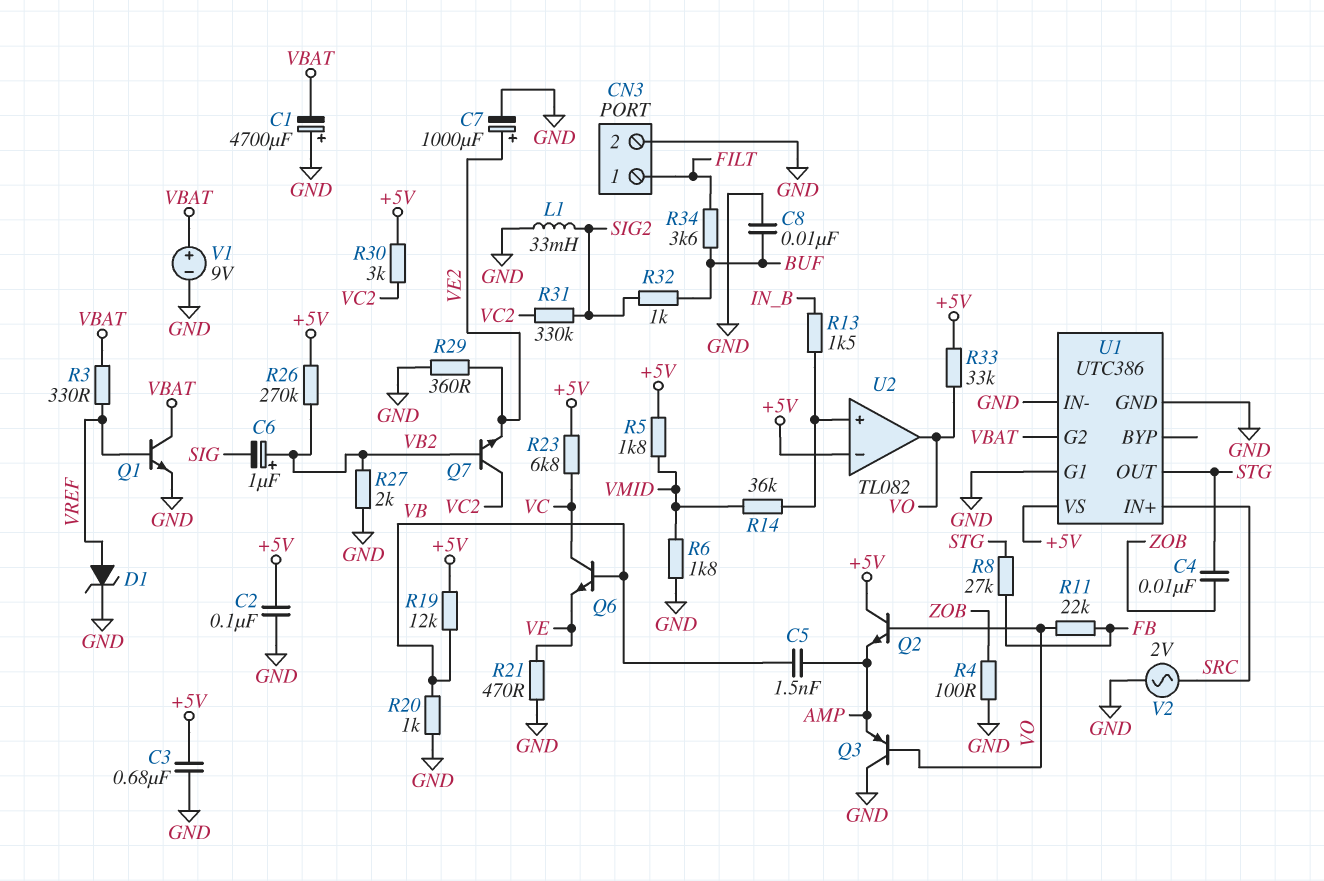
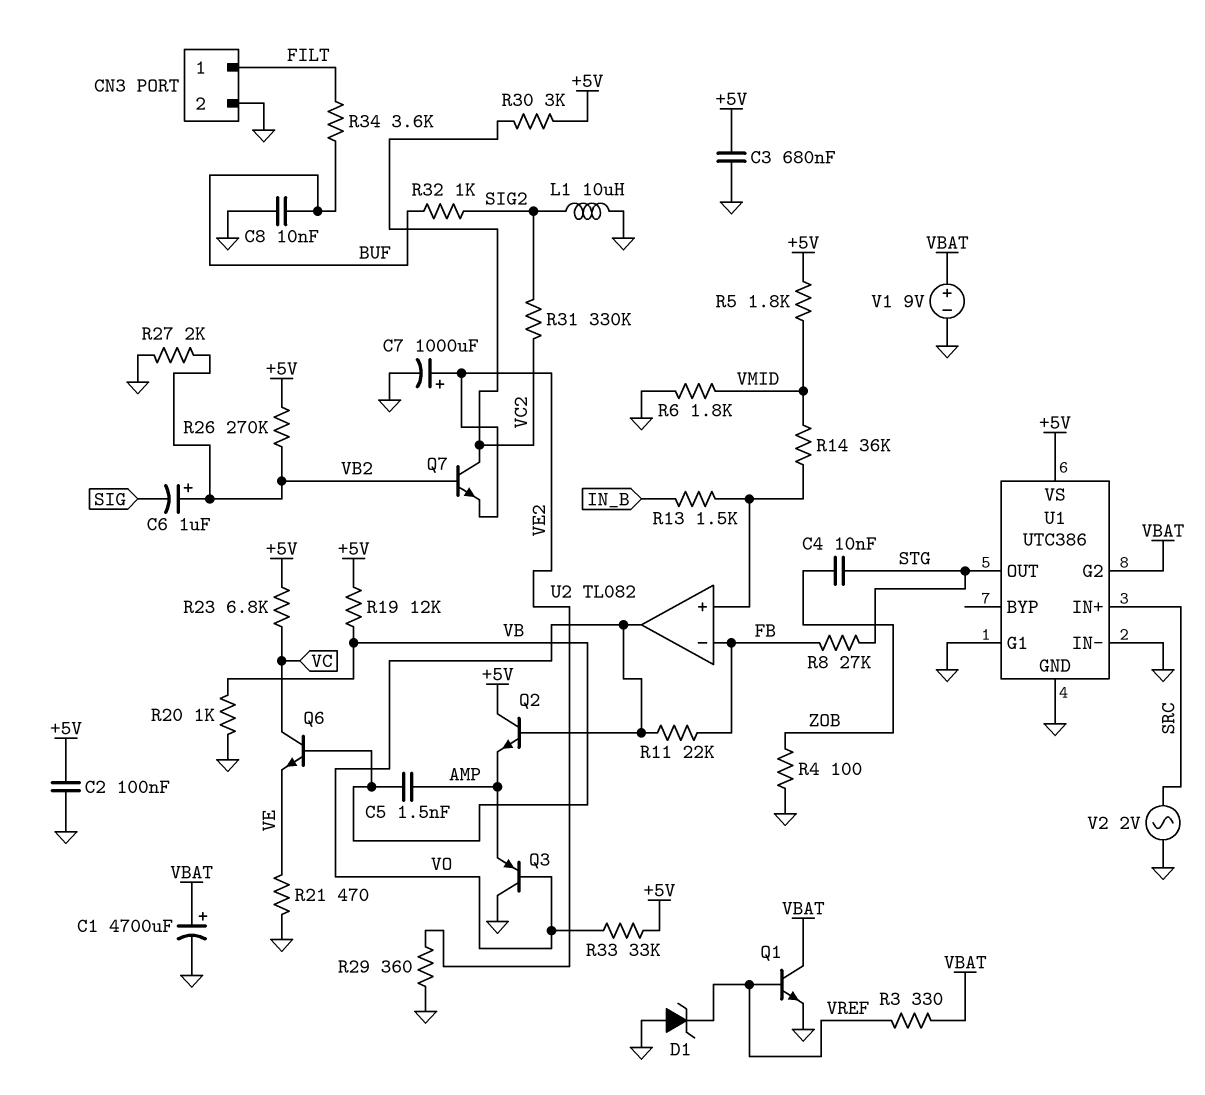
C1: 4700uF (plus GND, minus VBAT) -> 4700uF (plus VBAT, minus GND)
D1: zener (A VREF, K GND) -> zener (A GND, K VREF)
L1: 33mH (GND, SIG2) -> 10uH (GND, SIG2)
U2 pin in-: +5V -> FB

